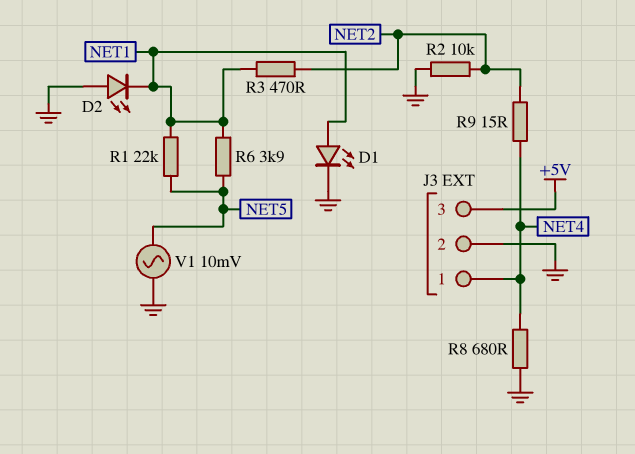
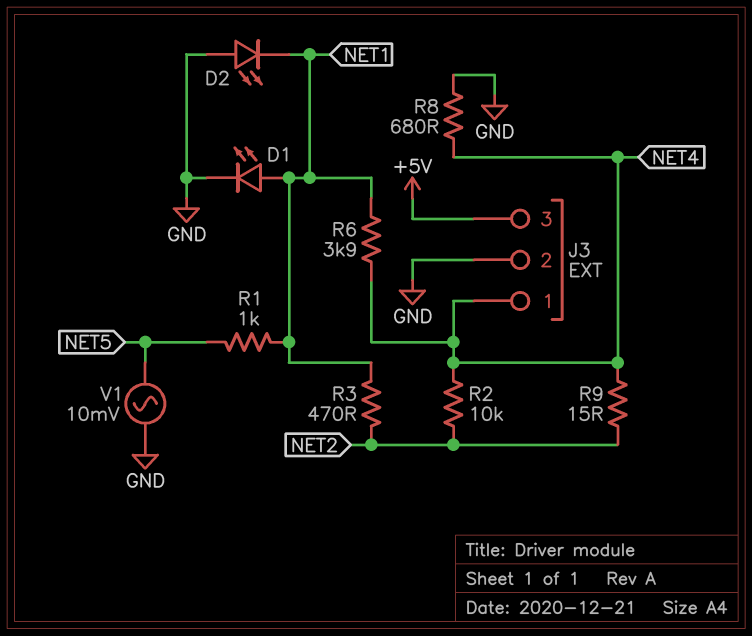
R1: 22k (NET1, NET5) -> 1k (NET1, NET5)
R2: 10k (GND, NET2) -> 10k (NET2, NET4)
R6: 3.9k (NET1, NET5) -> 3.9k (NET1, NET4)

